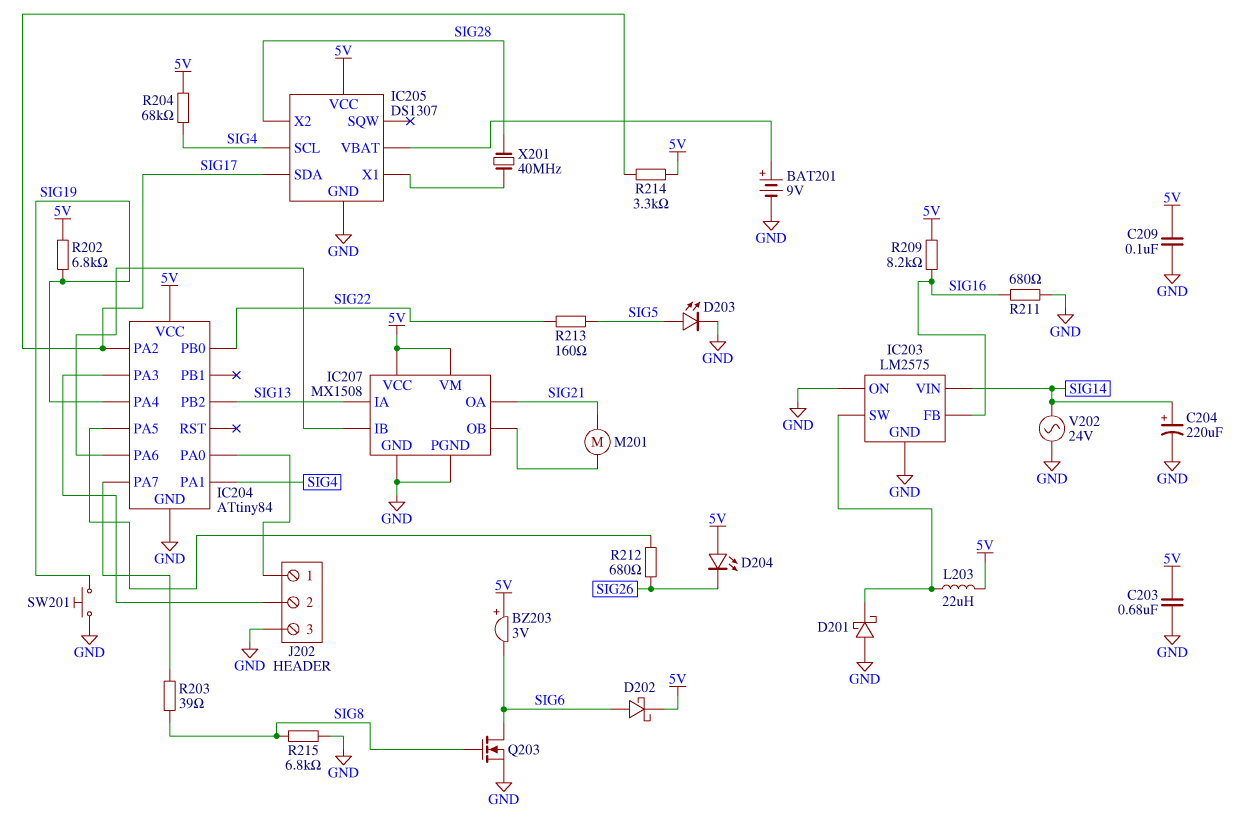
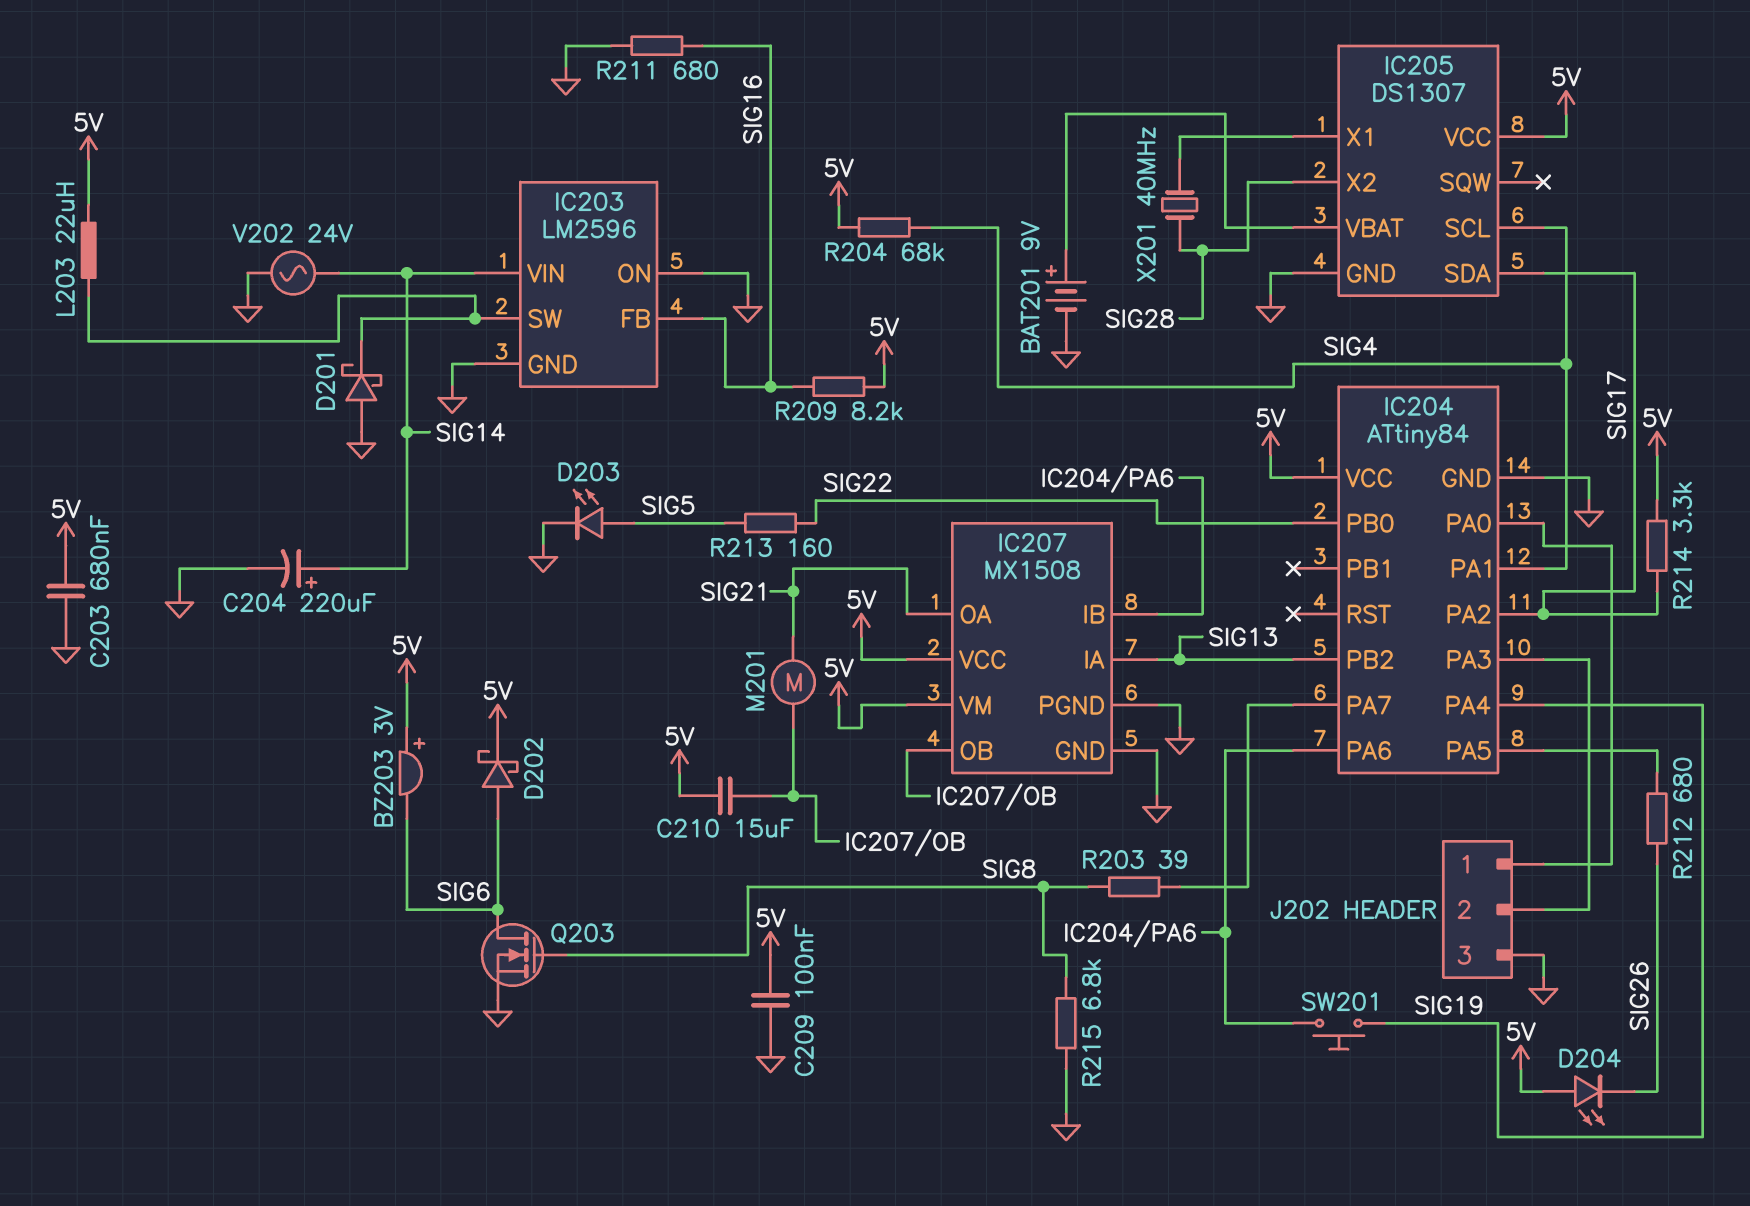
C210: none -> 15uF (5V, IC207/OB)
IC203: LM2575 -> LM2596
R202: 6.8k (5V, SIG19) -> none
SW201: button (GND, SIG19) -> button (IC204/PA6, SIG19)

